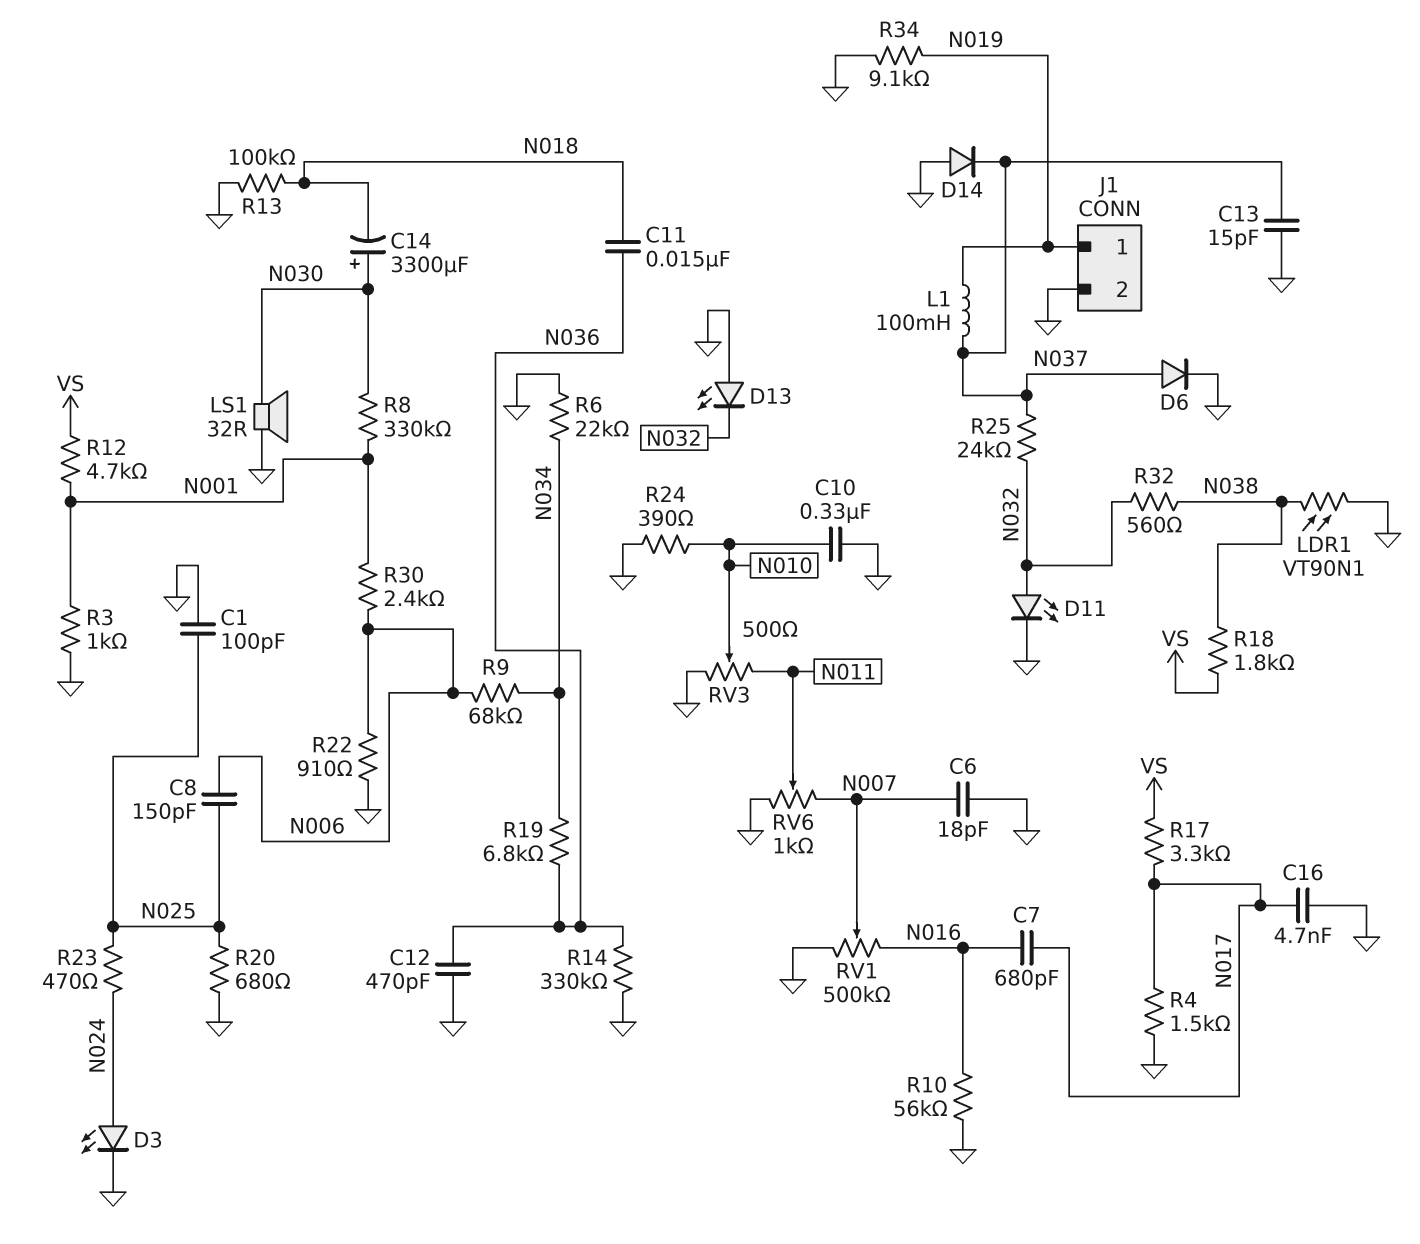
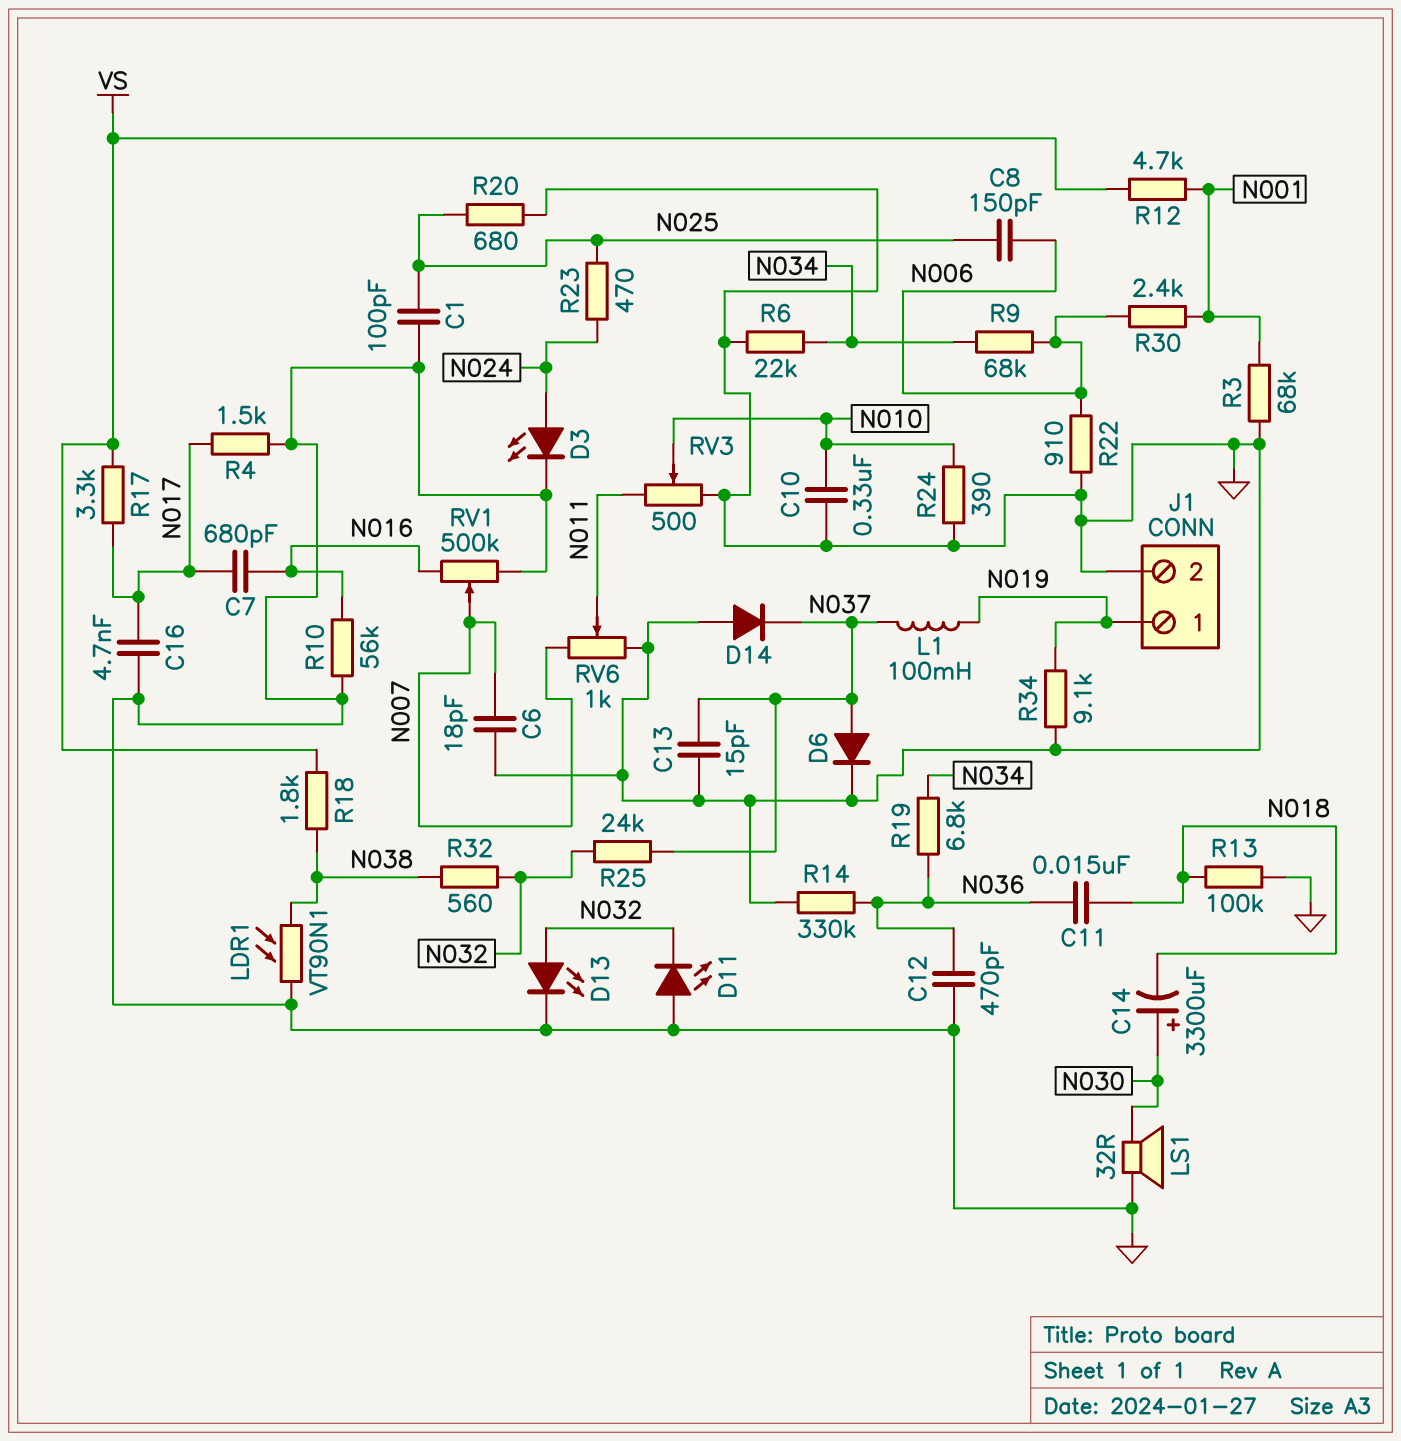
D11: LED (A N032, K GND) -> LED (A GND, K N032)
D13: LED (A GND, K N032) -> LED (A N032, K GND)
R3: 1k (GND, N001) -> 68k (GND, N001)
R8: 330k (N001, N030) -> none

